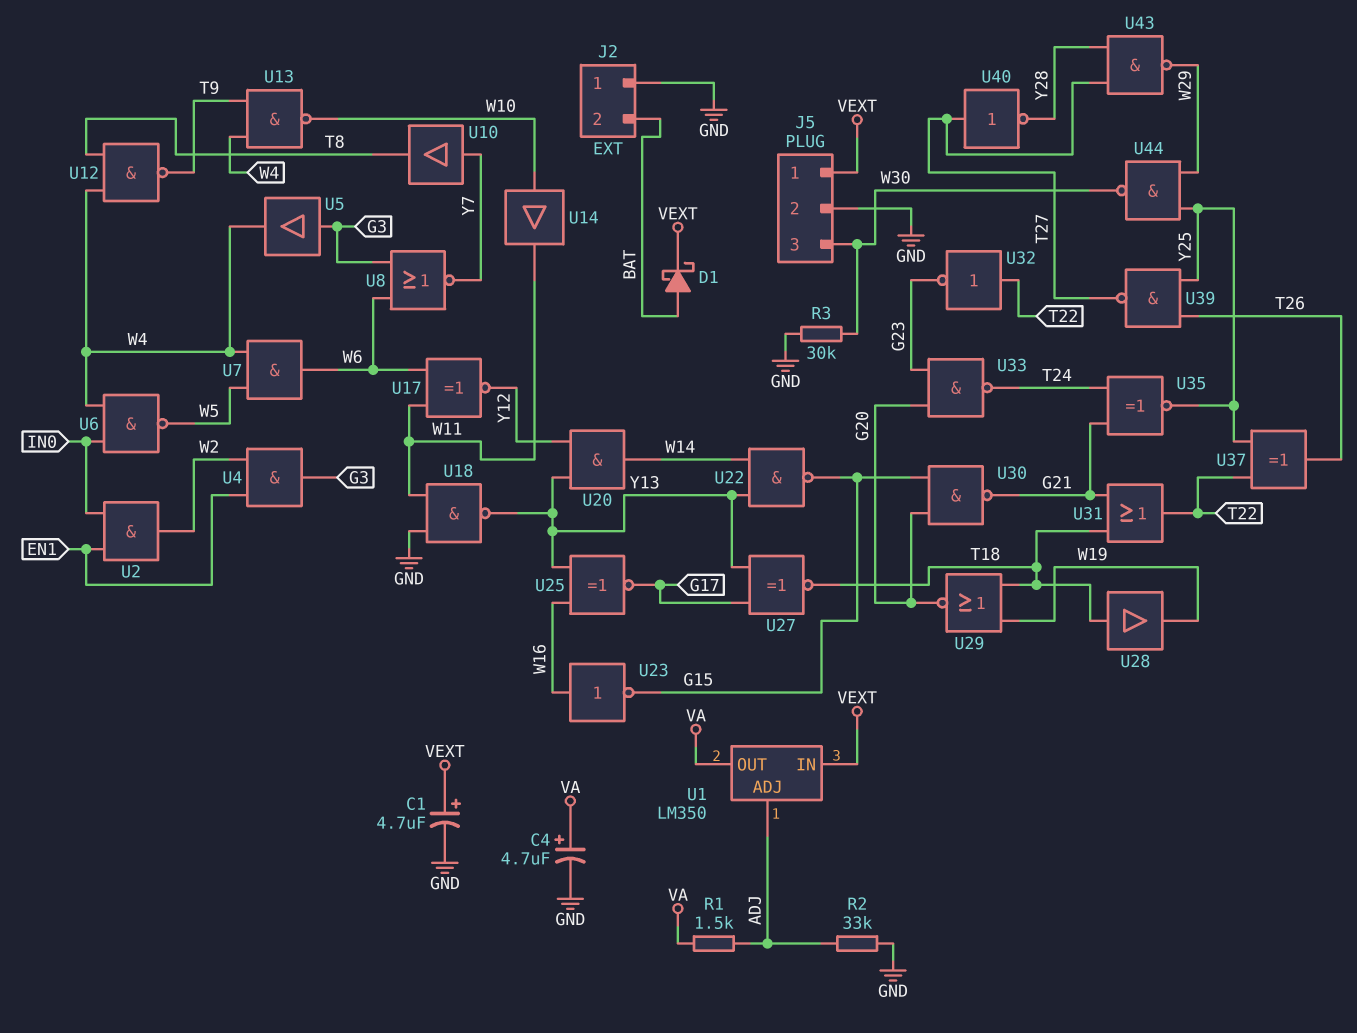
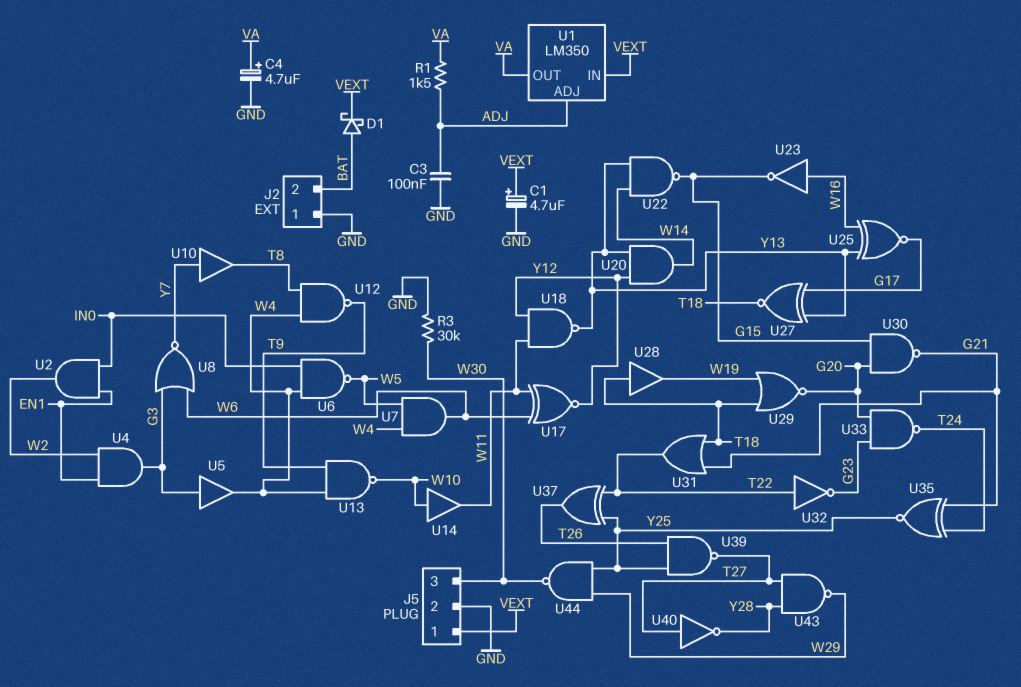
C3: none -> 100nF (ADJ, GND)
R2: 33k (ADJ, GND) -> none
U18: NAND (in GND, in W11, out Y13) -> NAND (in W11, in Y12, out Y13)

